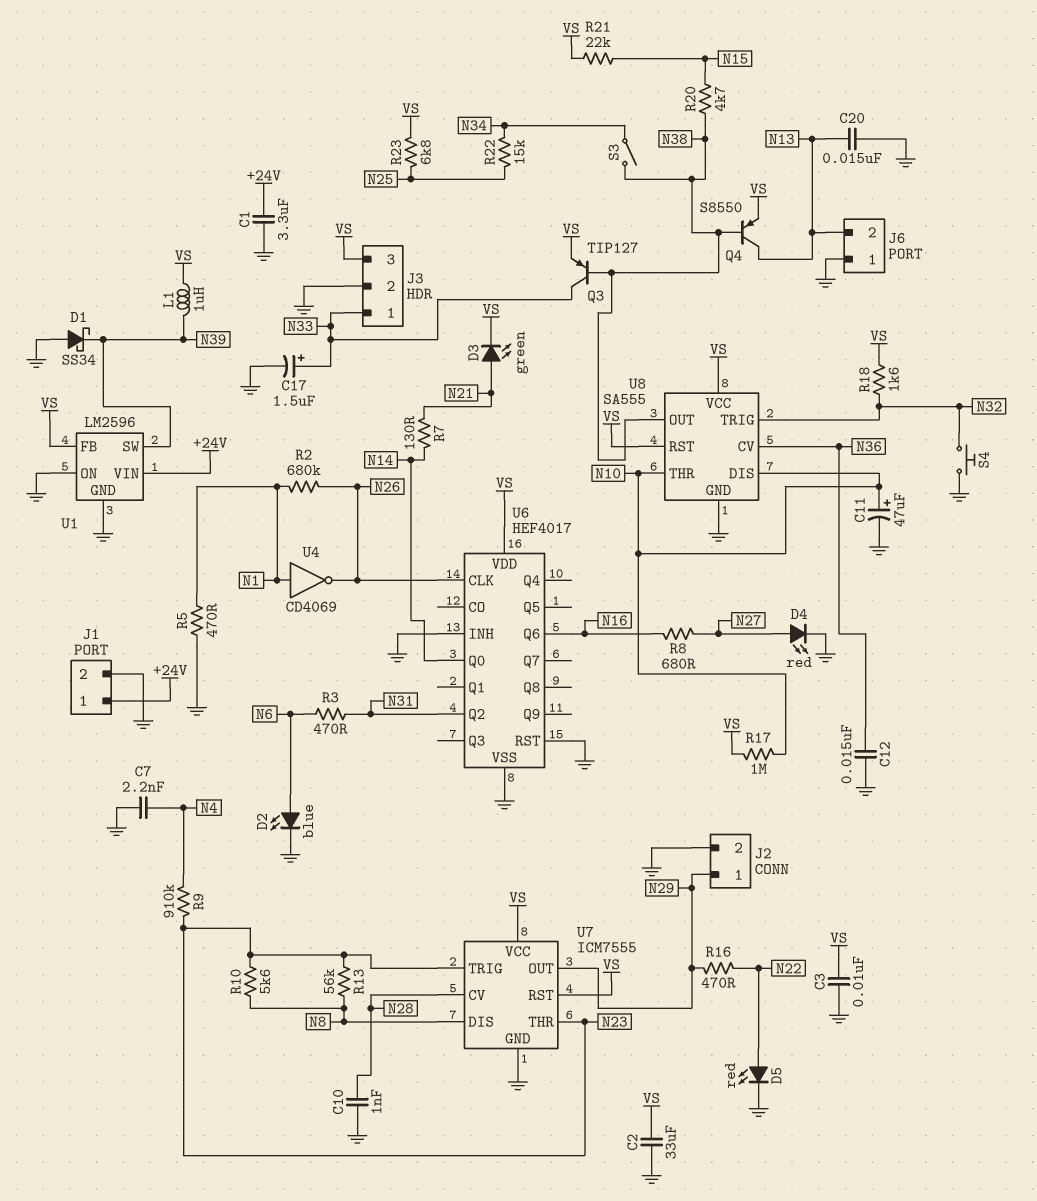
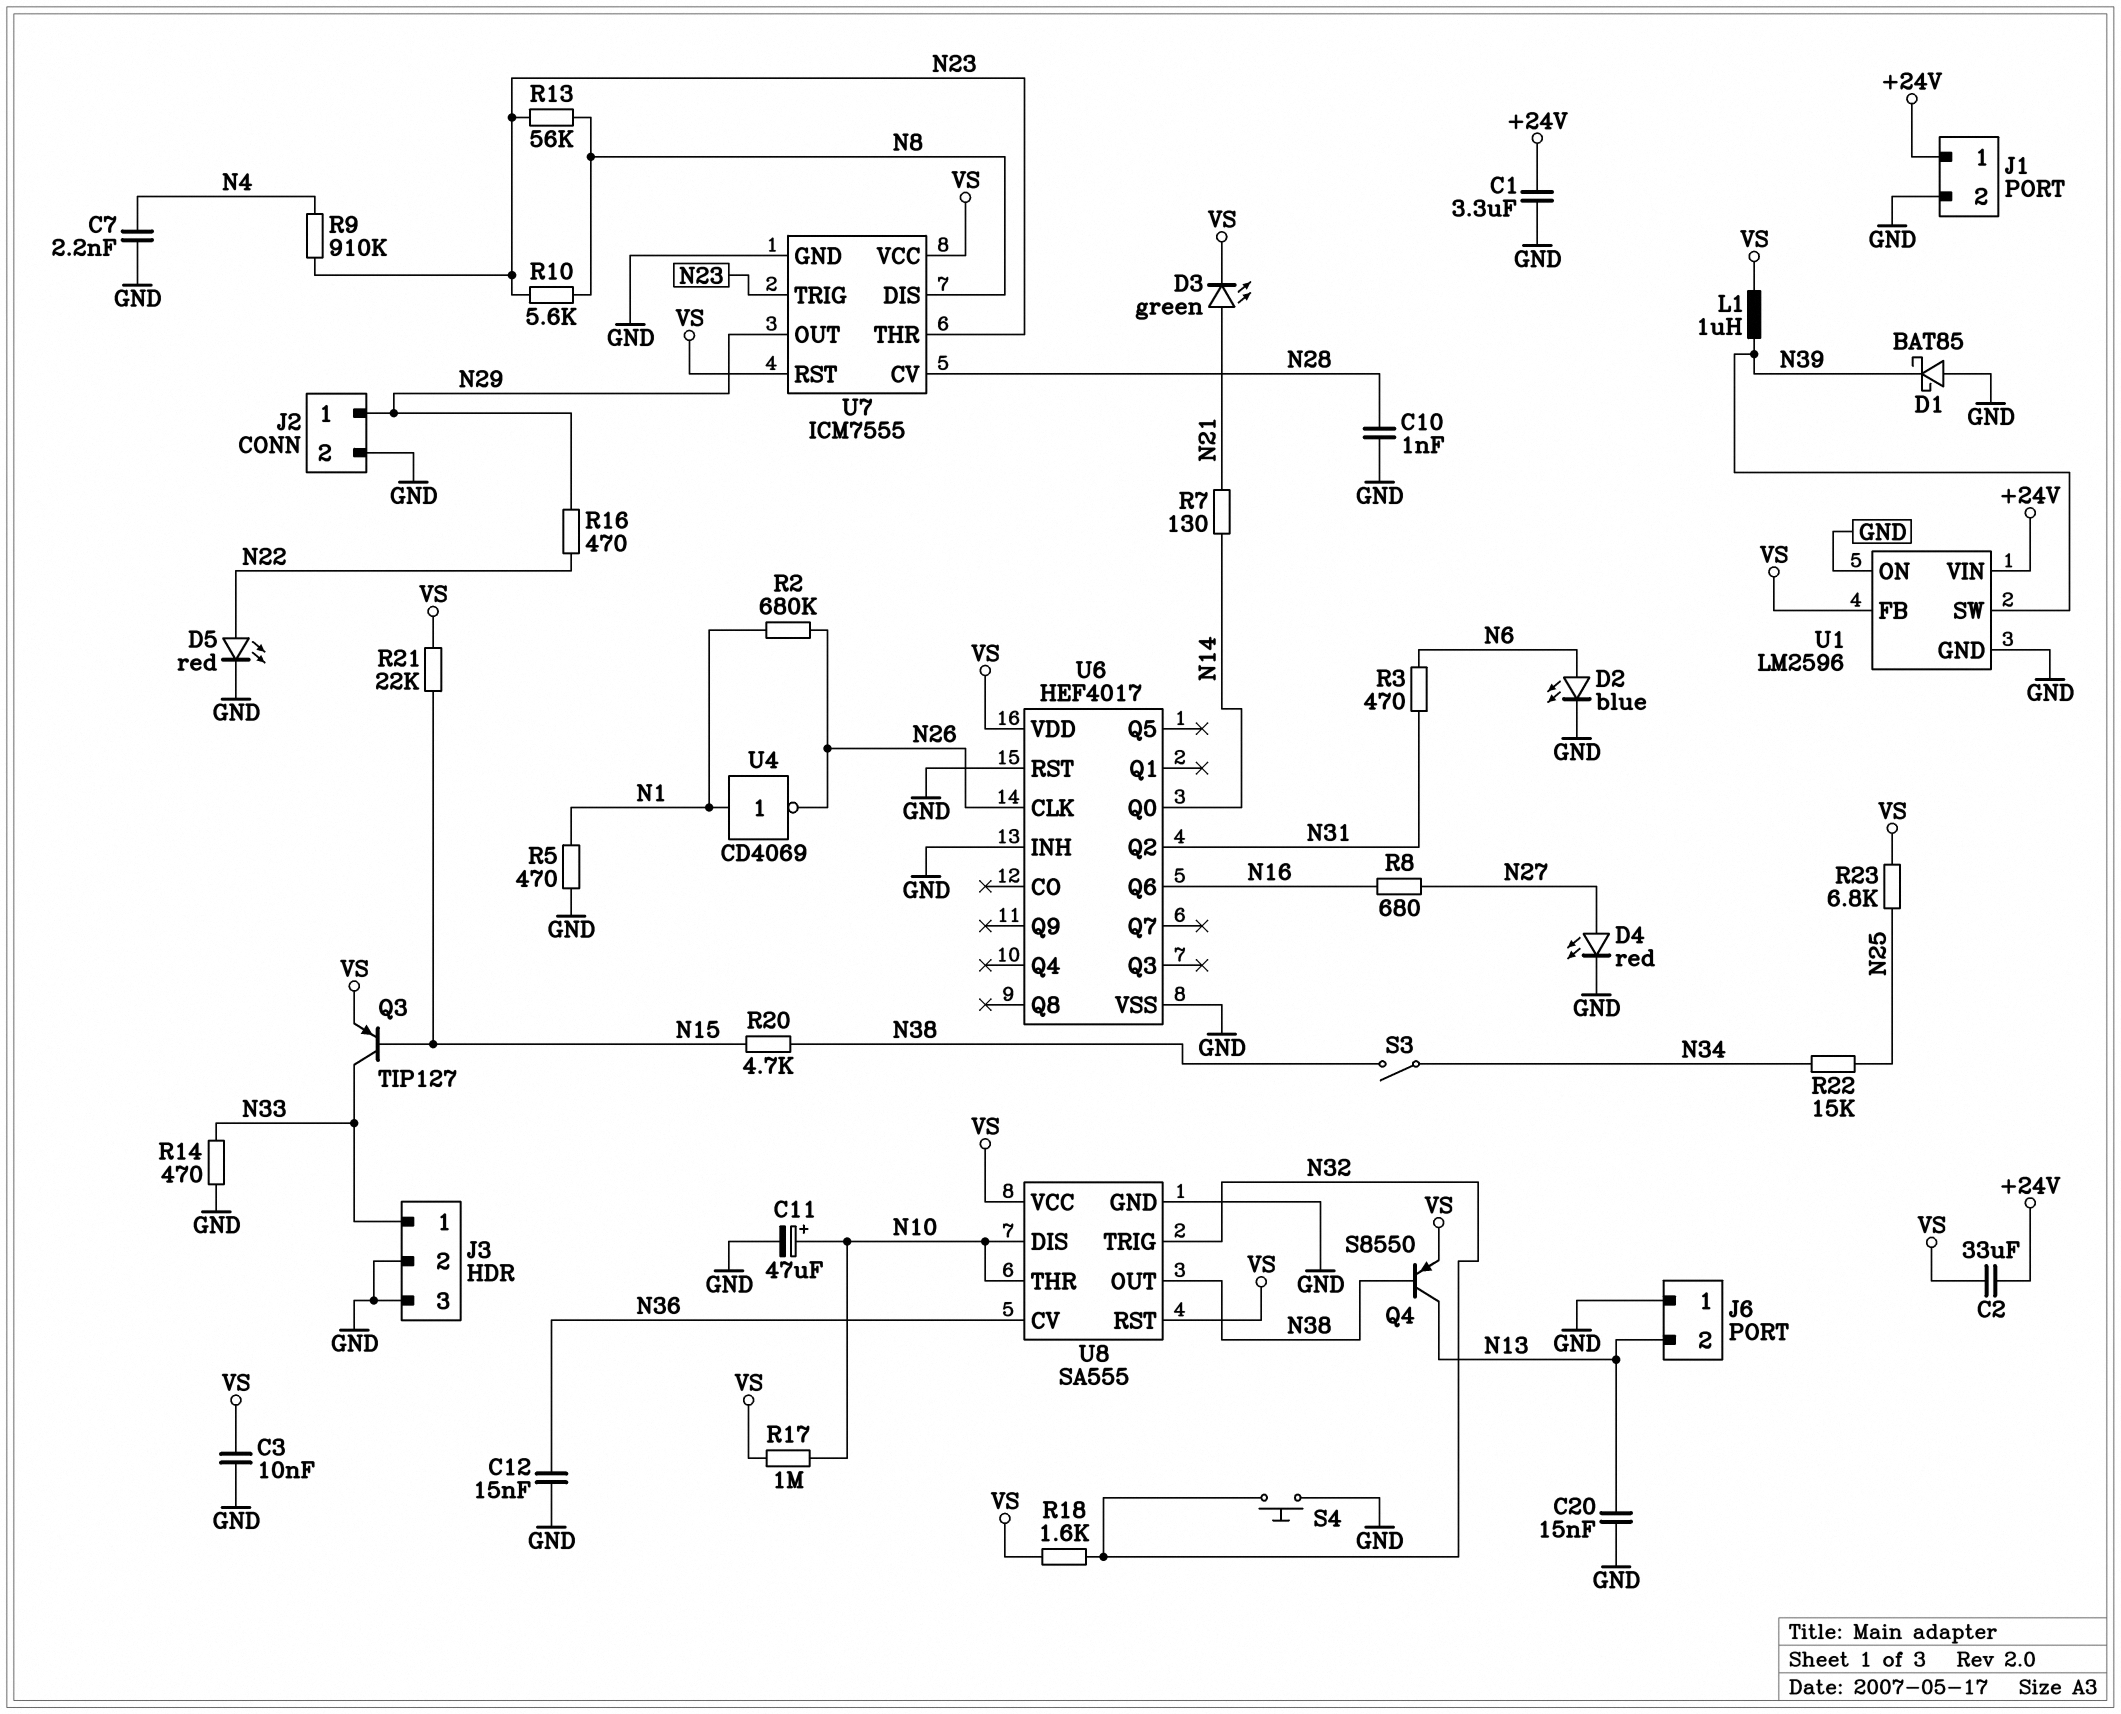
C2: 33uF (GND, VS) -> 33uF (+24V, VS)
C17: 1.5uF (plus N33, minus GND) -> none
D1: schottky SS34 (A GND, K N39) -> schottky BAT85 (A GND, K N39)
J3 pin 3: VS -> GND
Q3: PNP TIP127 (B N38, C N33, E VS) -> PNP TIP127 (B N15, C N33, E VS)
R14: none -> 470 (GND, N33)

